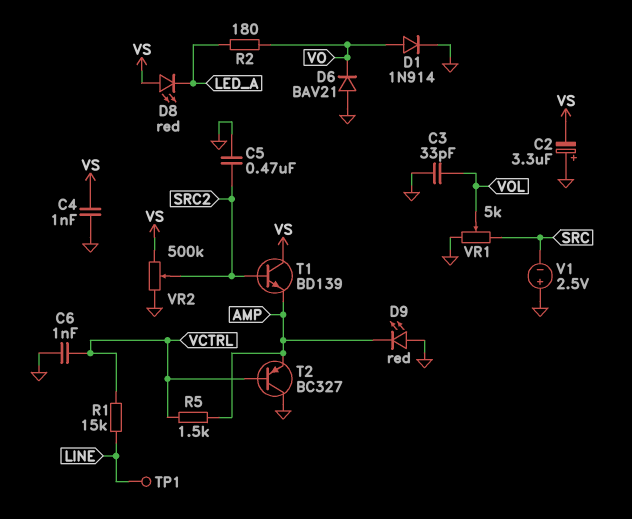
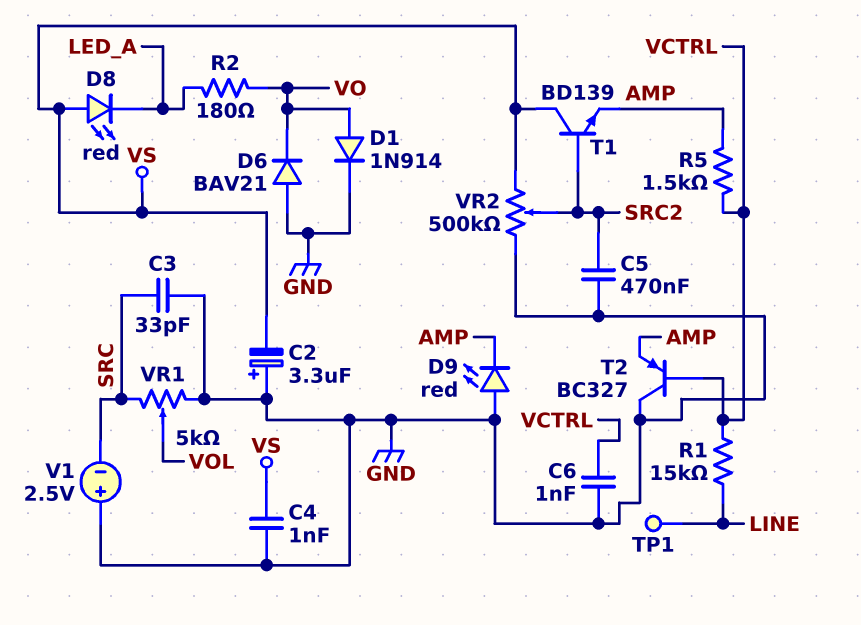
C3: 33pF (GND, VOL) -> 33pF (GND, SRC)

